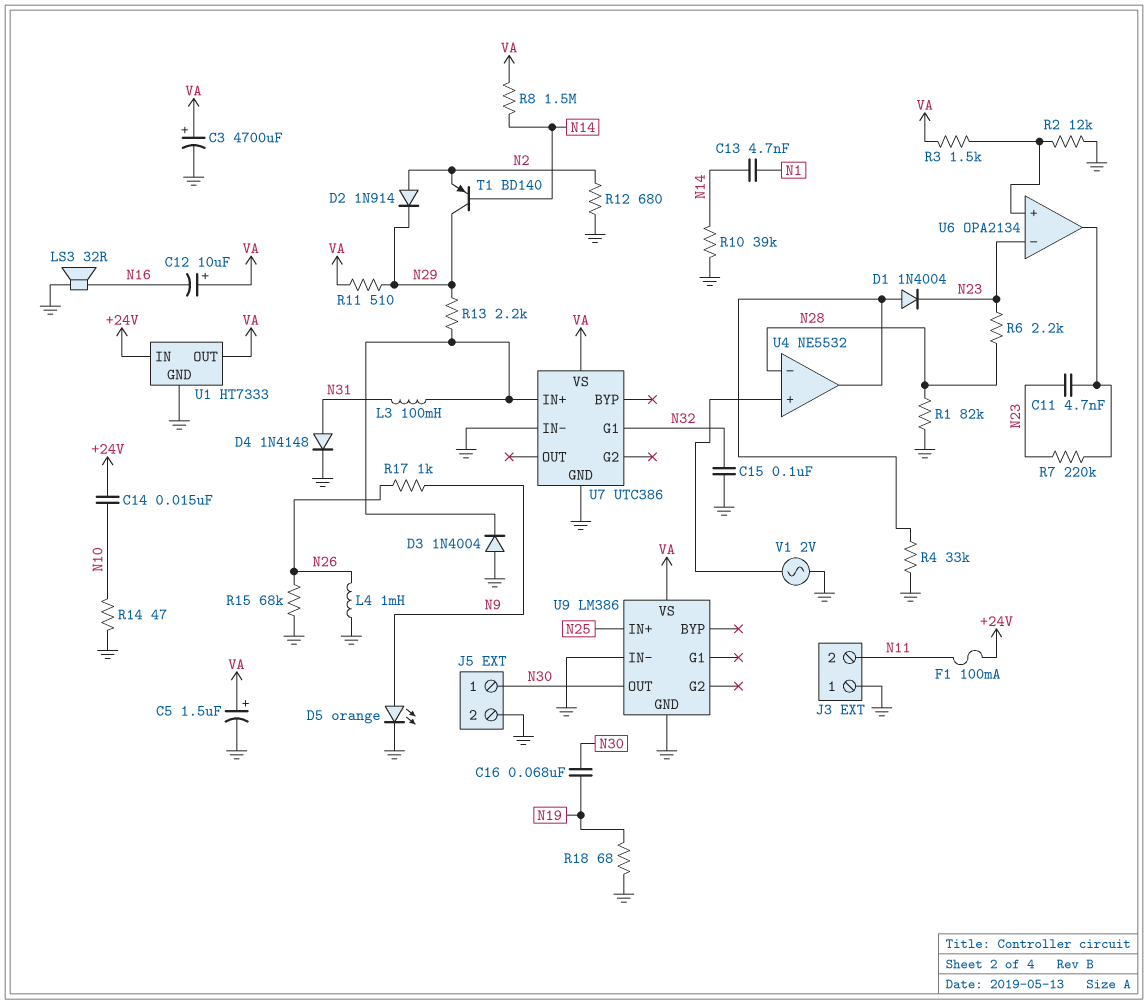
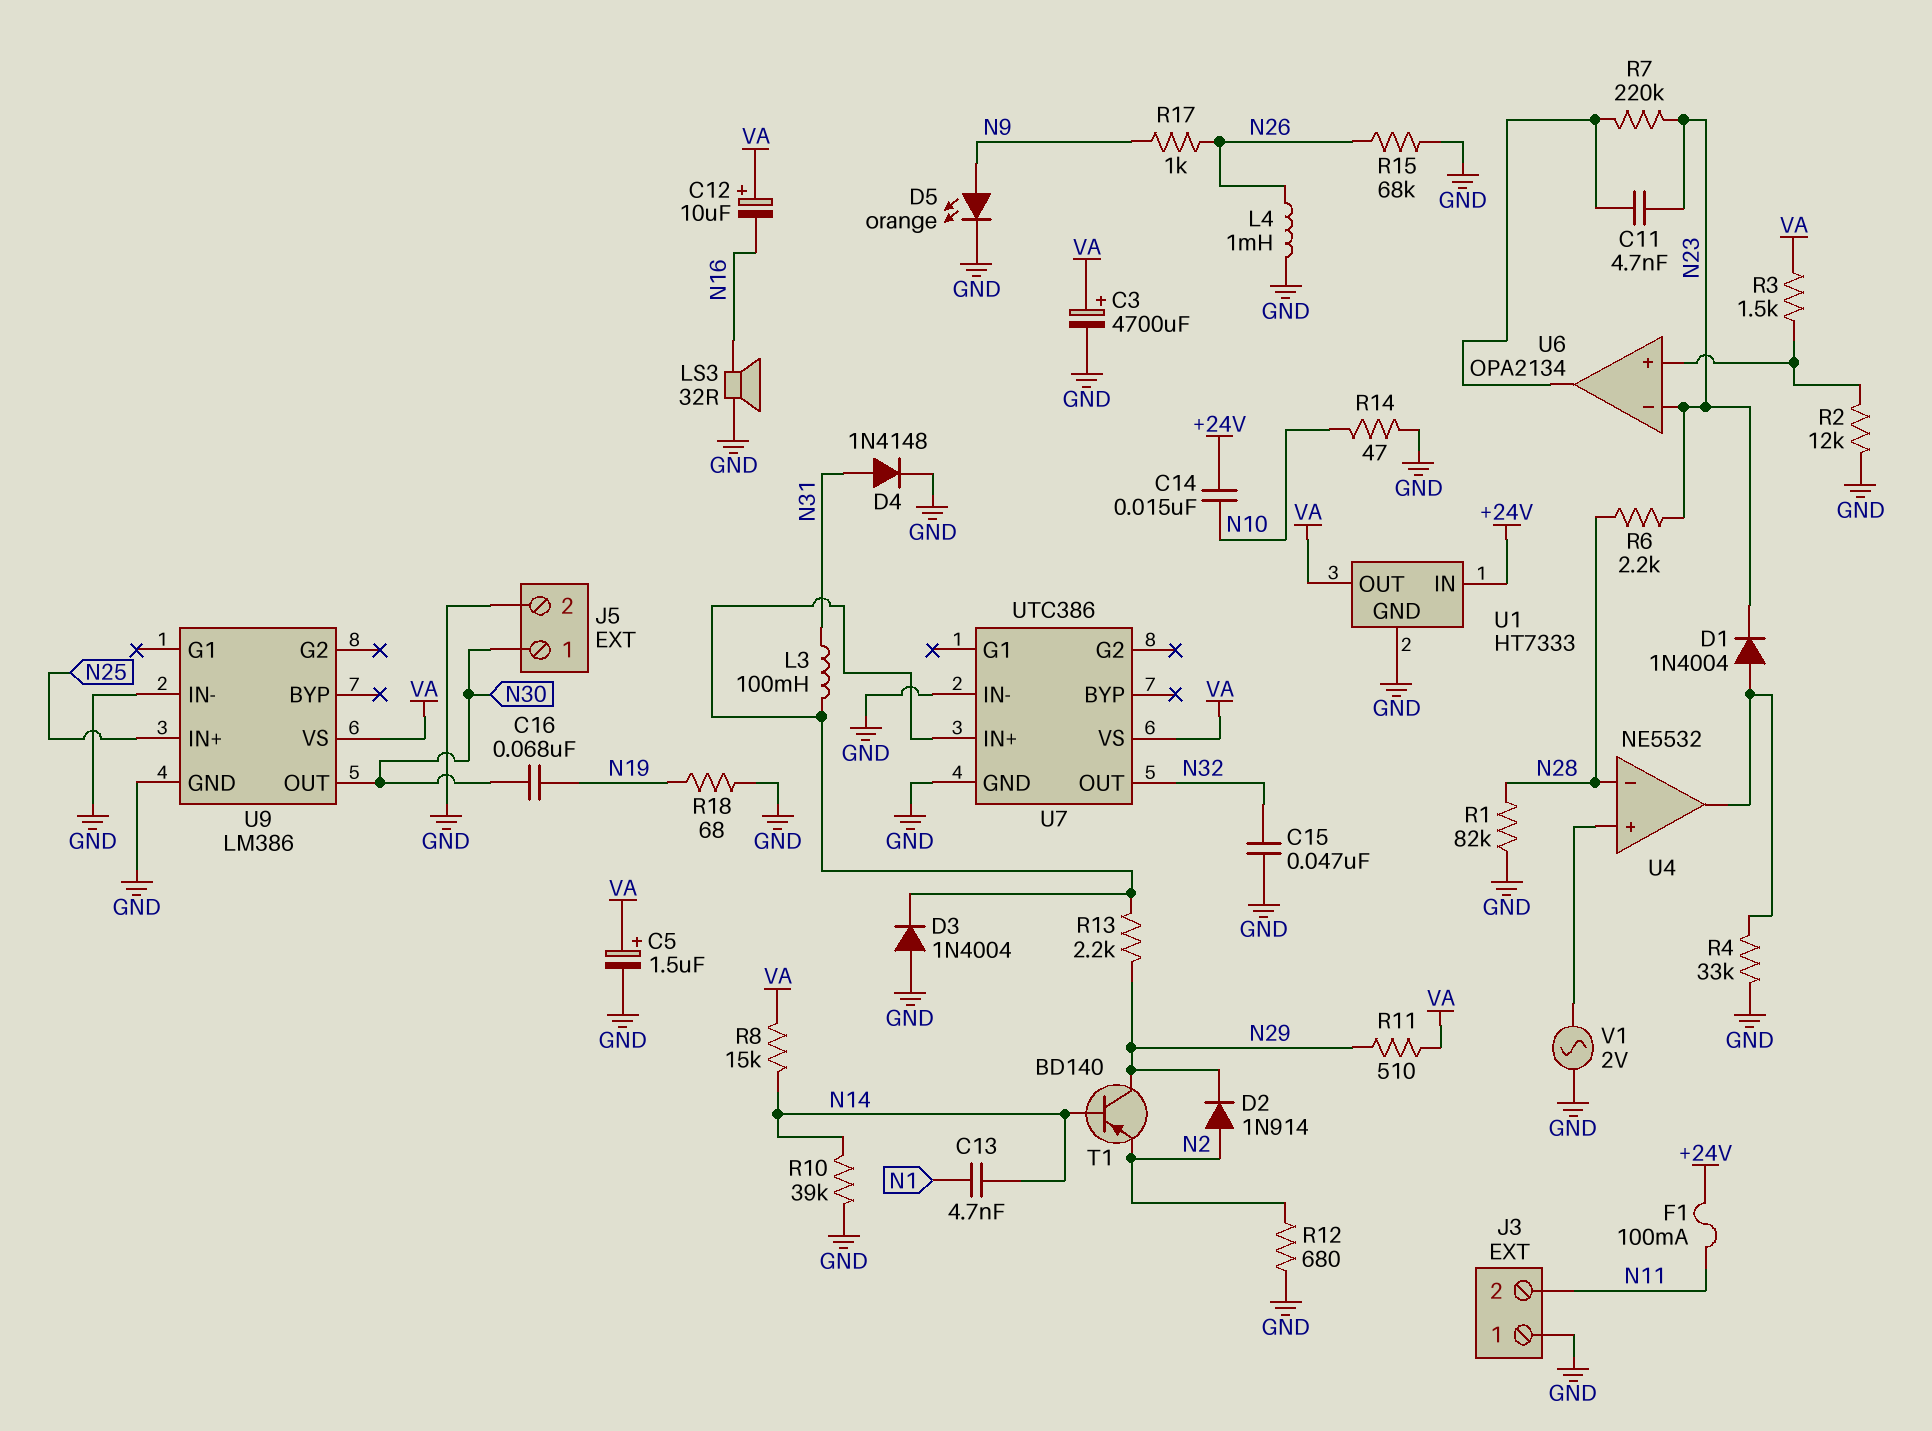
C15: 100nF (GND, N32) -> 47nF (GND, N32)
R8: 1.5M (N14, VA) -> 15k (N14, VA)
U7 pin G1: N32 -> none
U7 pin OUT: none -> N32

